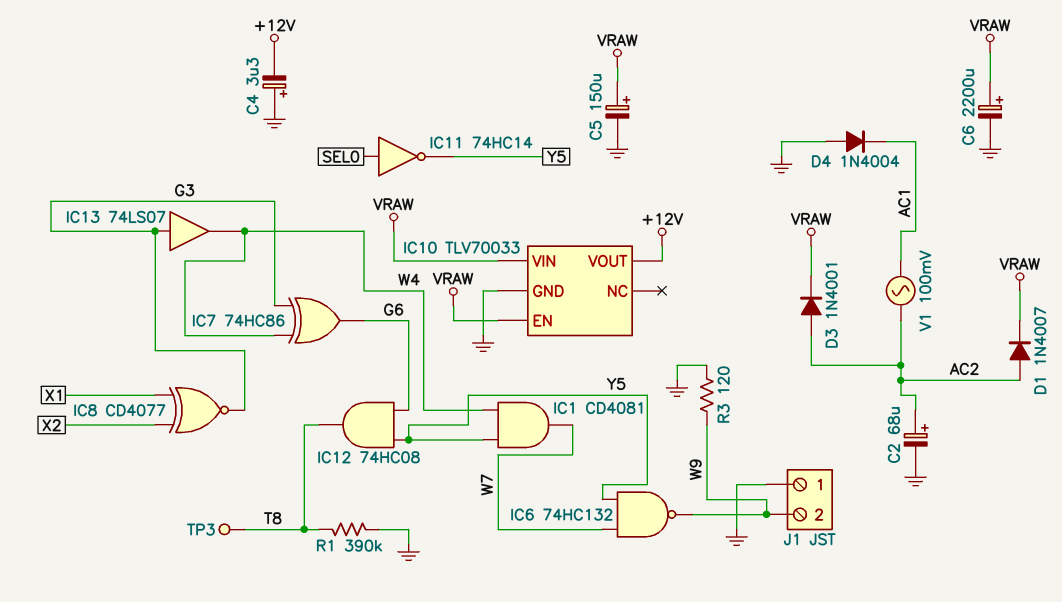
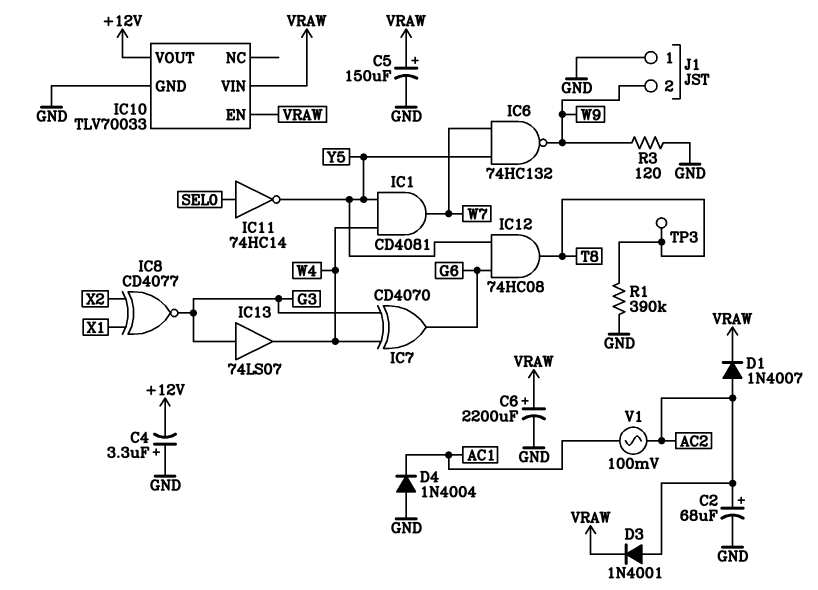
IC7: XOR 74HC86 (in G3, in W4, out G6) -> XOR CD4070 (in G3, in W4, out G6)

